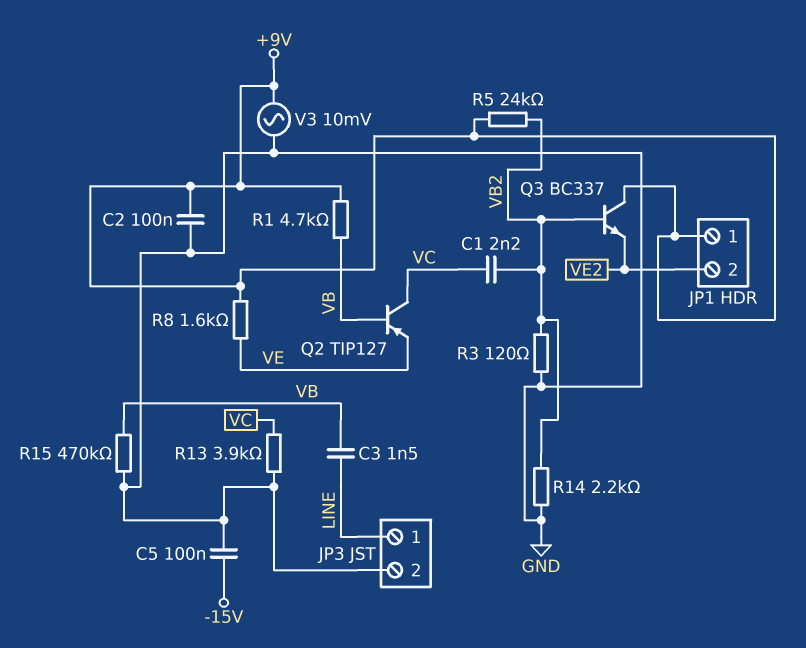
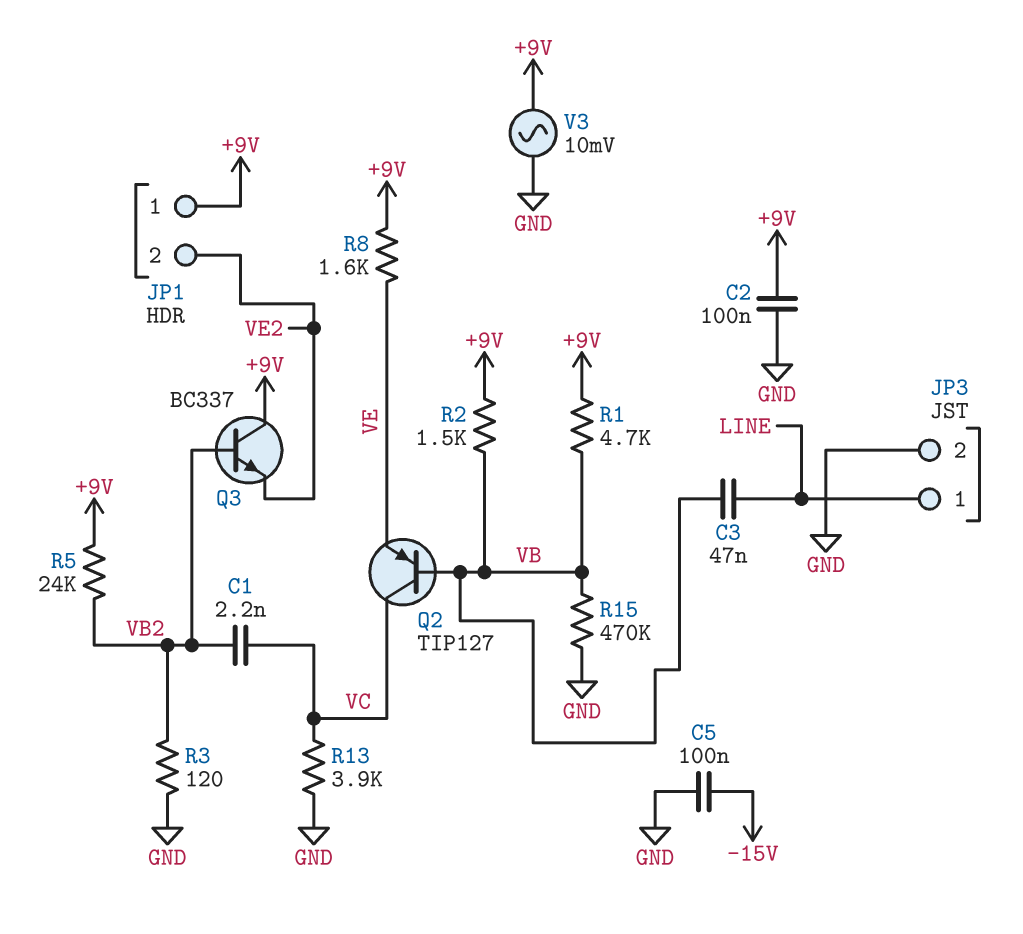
C3: 1.5nF (LINE, VB) -> 47nF (LINE, VB)
R2: none -> 1.5k (+9V, VB)
R14: 2.2k (GND, VB2) -> none

